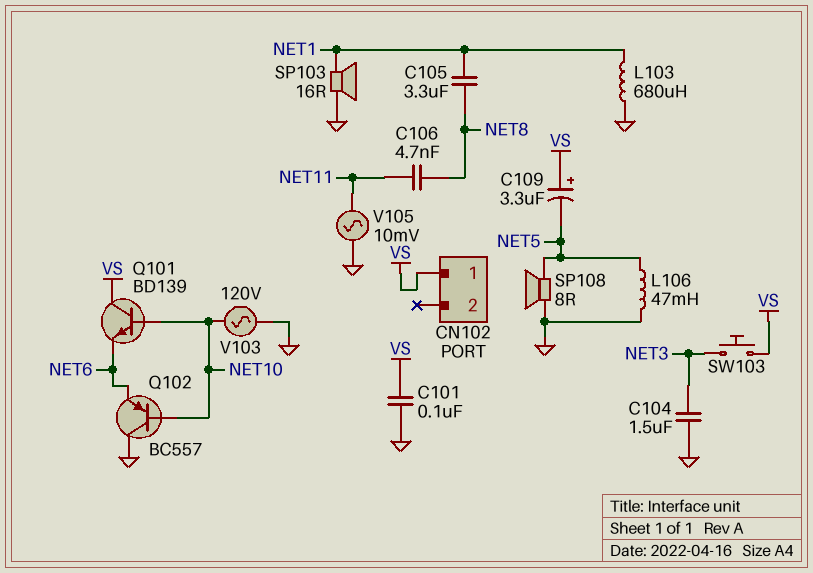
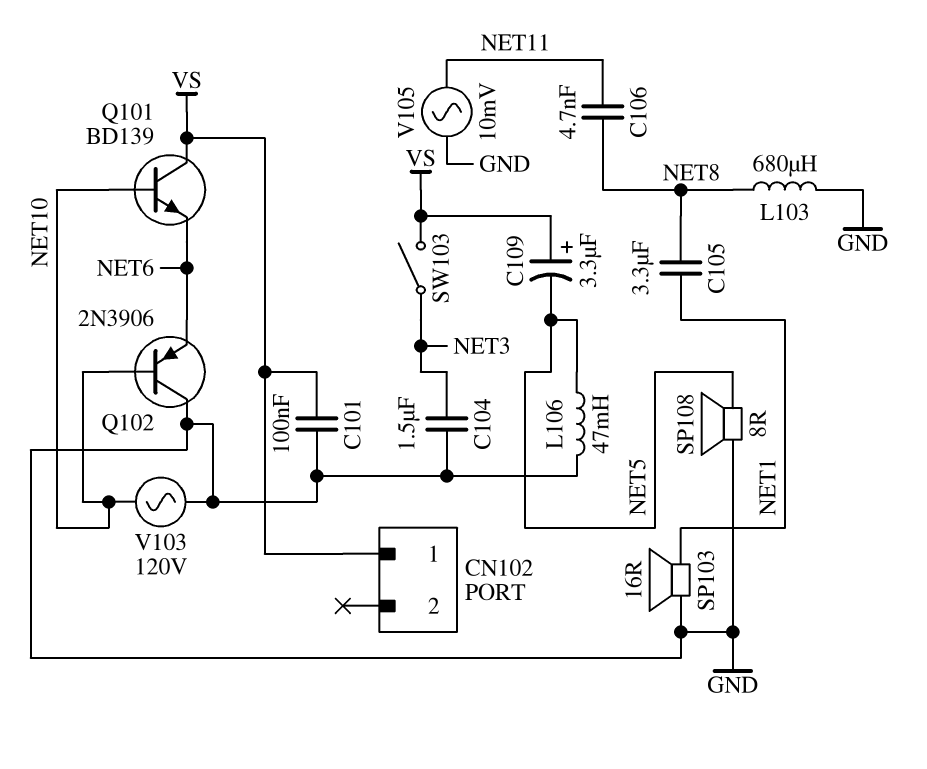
L103: 680uH (GND, NET1) -> 680uH (GND, NET8)
Q102: PNP BC557 (B NET10, C GND, E NET6) -> PNP 2N3906 (B NET10, C GND, E NET6)
SW103: button (NET3, VS) -> switch (NET3, VS)

